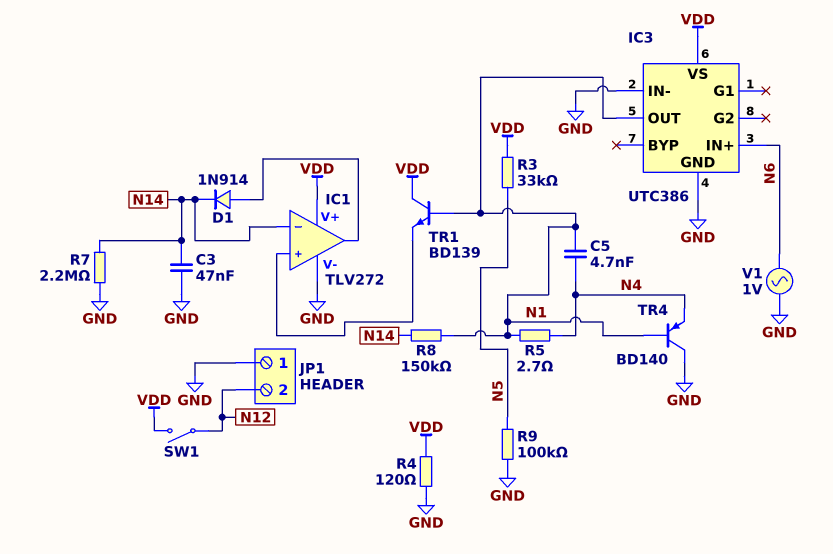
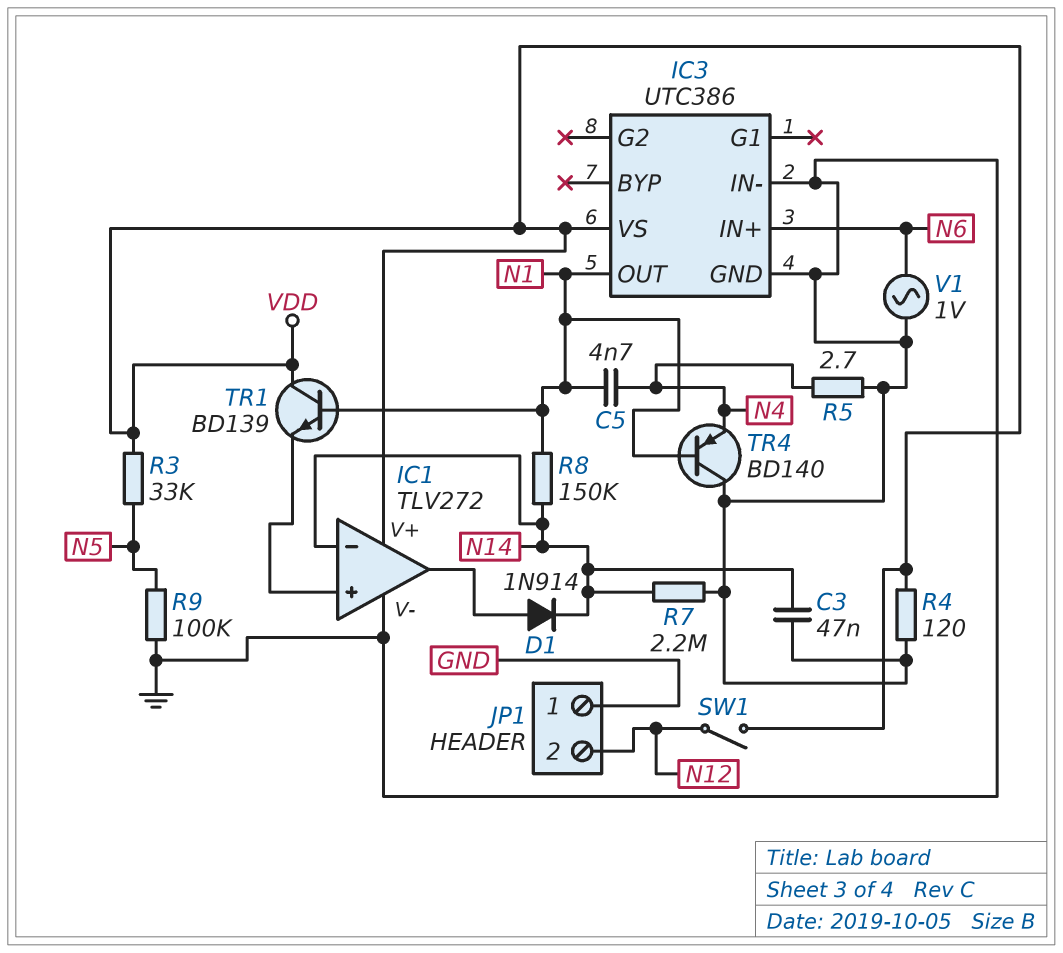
R5: 2.7 (N1, N4) -> 2.7 (GND, N4)

